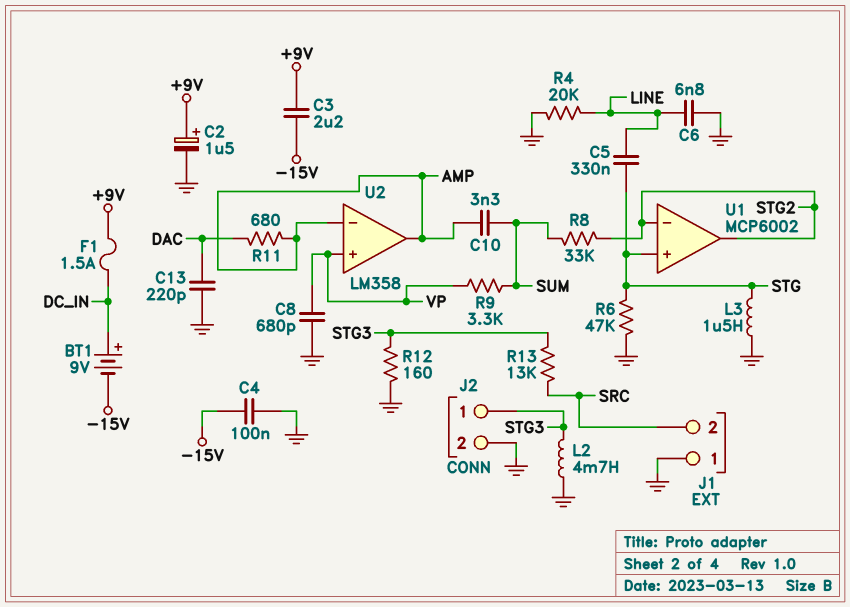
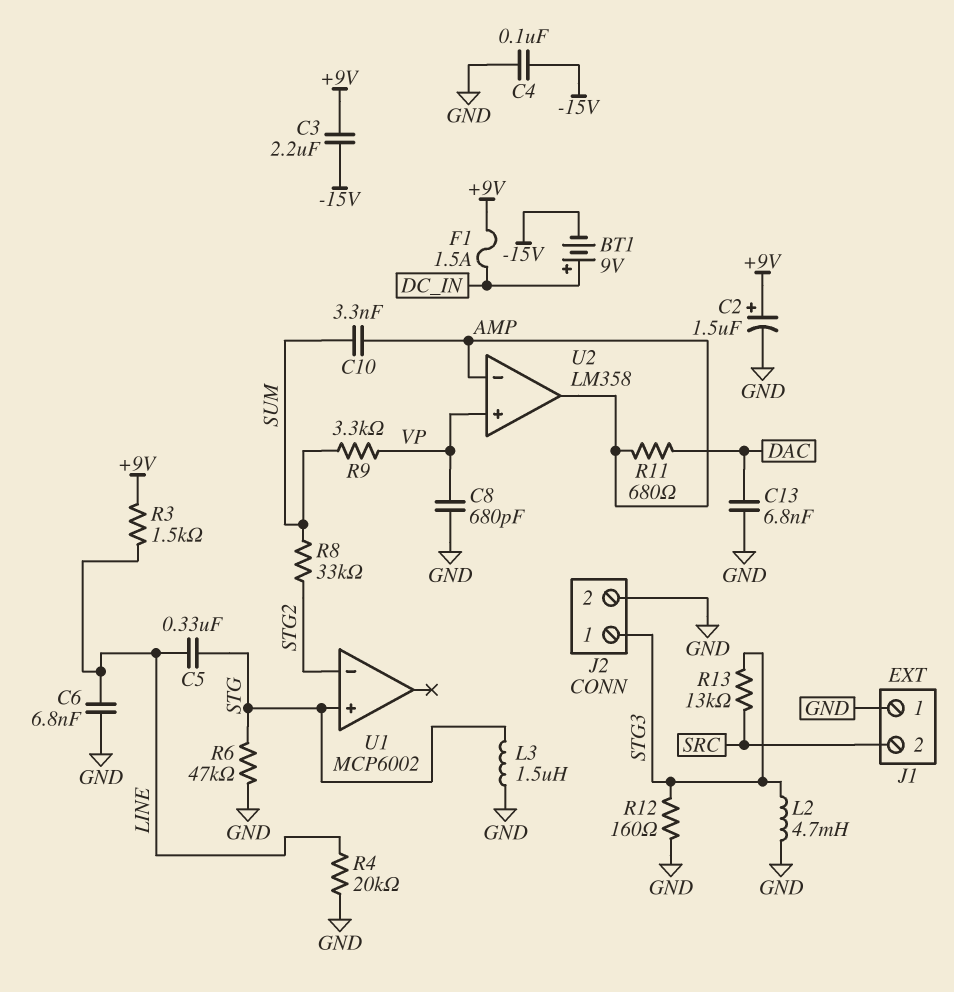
C13: 220pF (DAC, GND) -> 6.8nF (DAC, GND)
R3: none -> 1.5k (+9V, LINE)
U1 pin out: STG2 -> none

